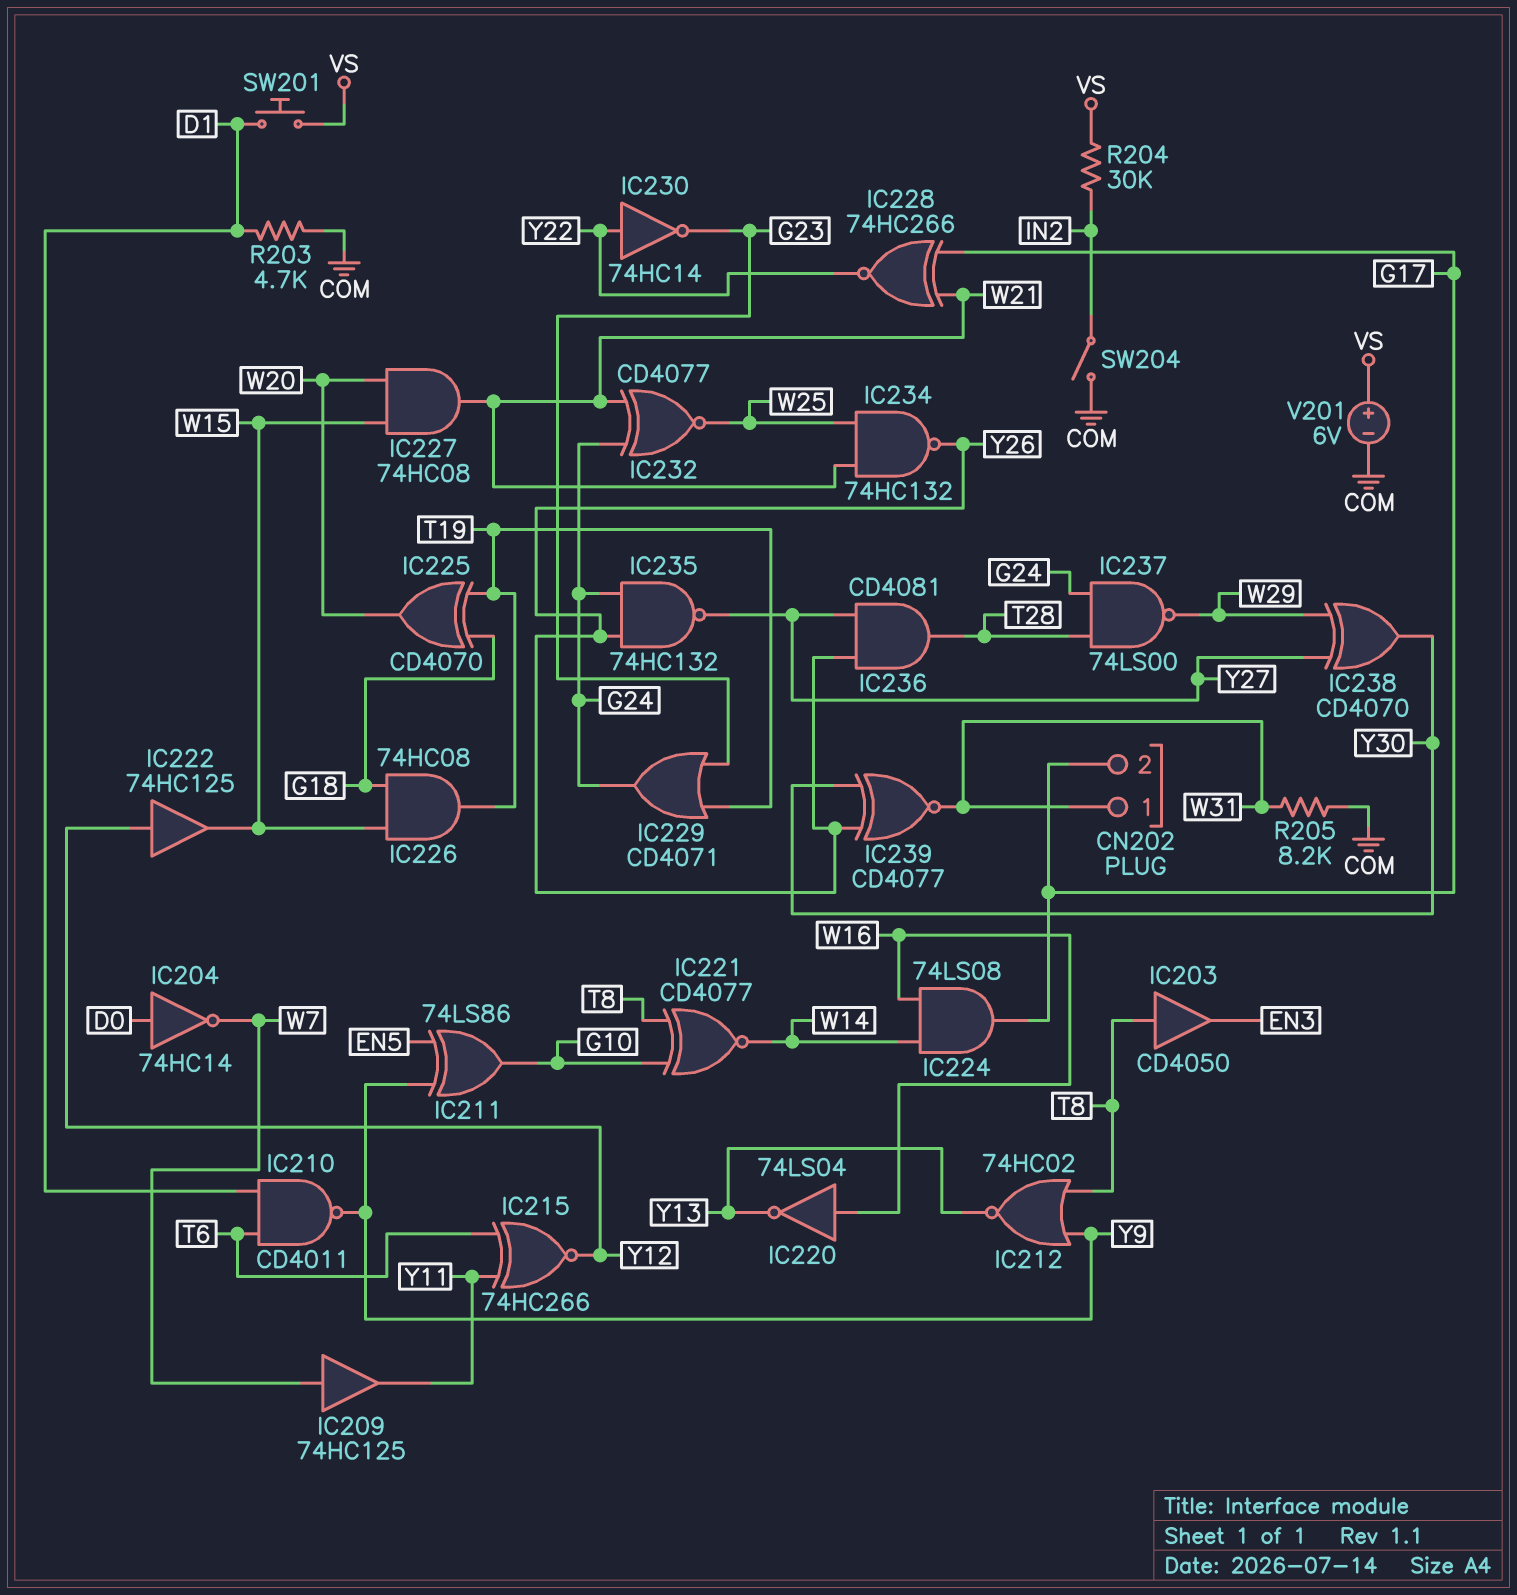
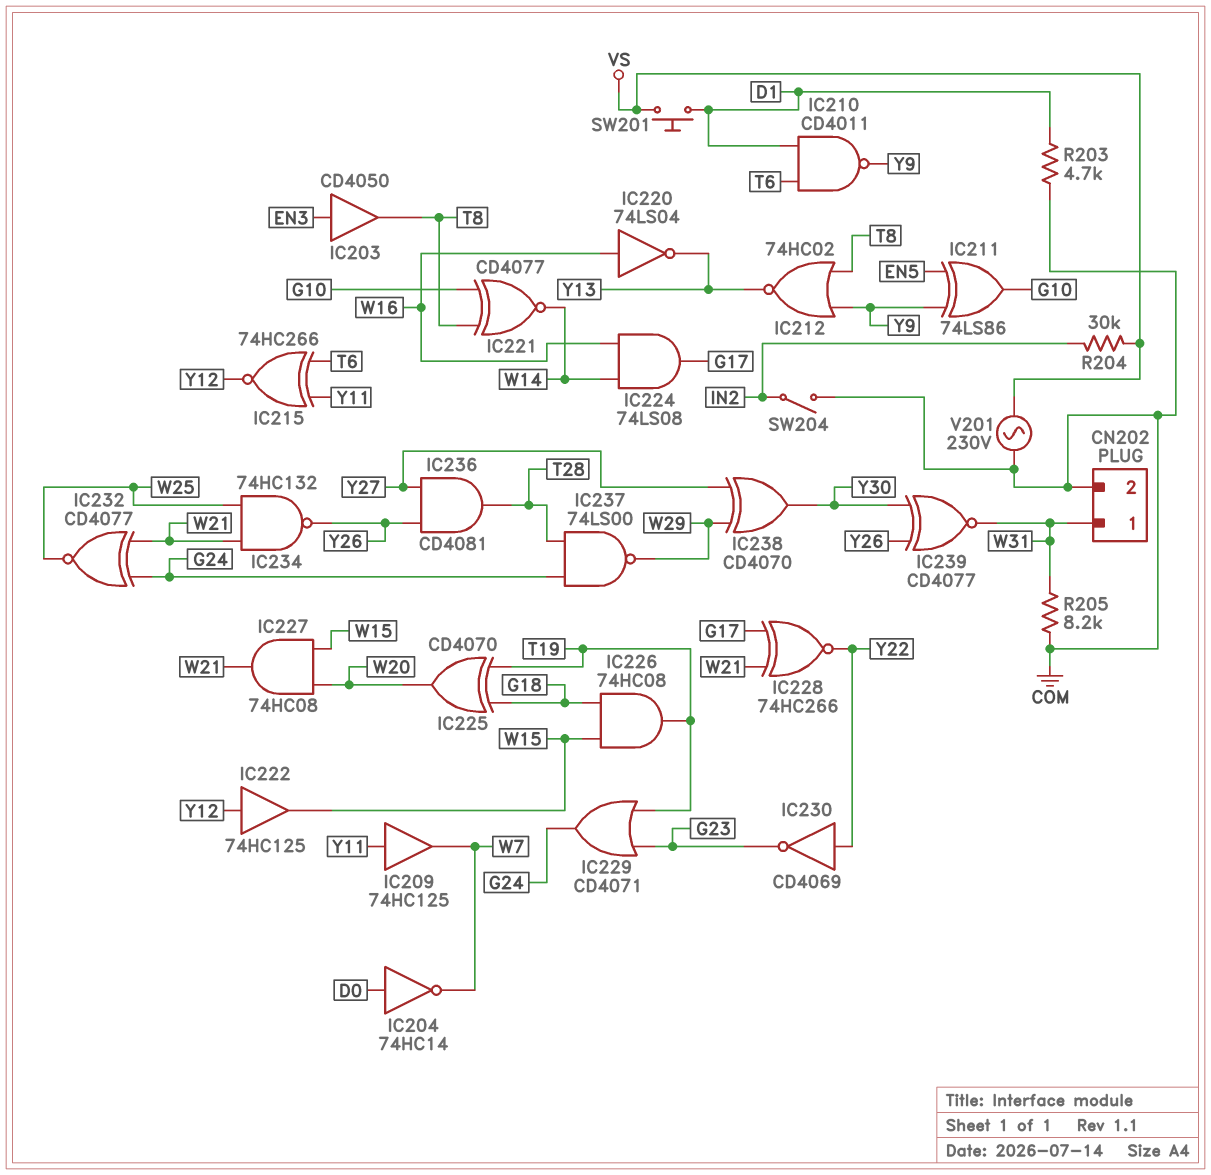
CN202 pin 2: G17 -> COM
IC203: buffer CD4050 (in T8, out EN3) -> buffer CD4050 (in EN3, out T8)
IC209: buffer 74HC125 (in W7, out Y11) -> buffer 74HC125 (in Y11, out W7)
IC230: NOT 74HC14 (in Y22, out G23) -> NOT CD4069 (in Y22, out G23)
IC235: NAND 74HC132 (in G24, in Y26, out Y27) -> none
V201: 6V (plus VS, minus COM) -> AC 230V (COM, VS)

